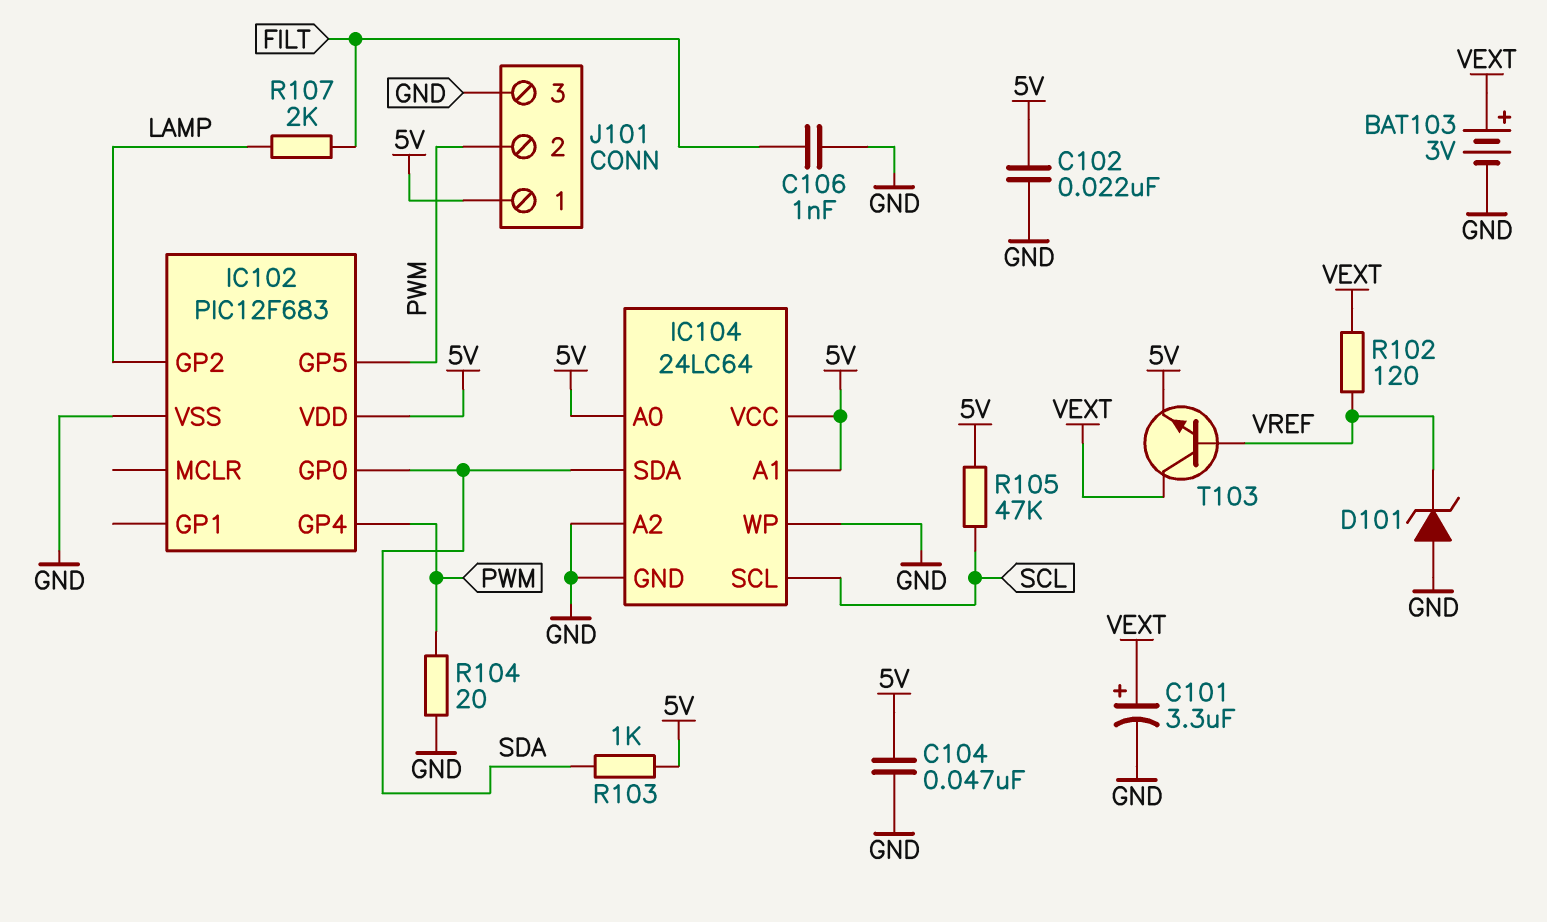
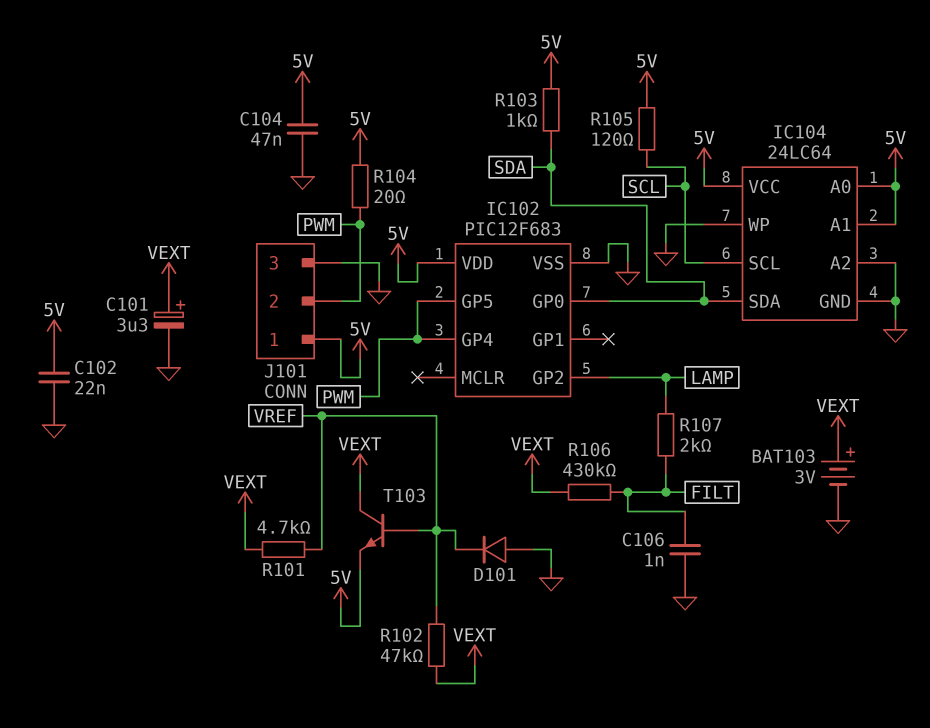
D101: zener (A GND, K VREF) -> diode (A GND, K VREF)
R101: none -> 4.7k (VEXT, VREF)
R102: 120 (VEXT, VREF) -> 47k (VEXT, VREF)
R104: 20 (GND, PWM) -> 20 (5V, PWM)
R105: 47k (5V, SCL) -> 120 (5V, SCL)
R106: none -> 430k (FILT, VEXT)

